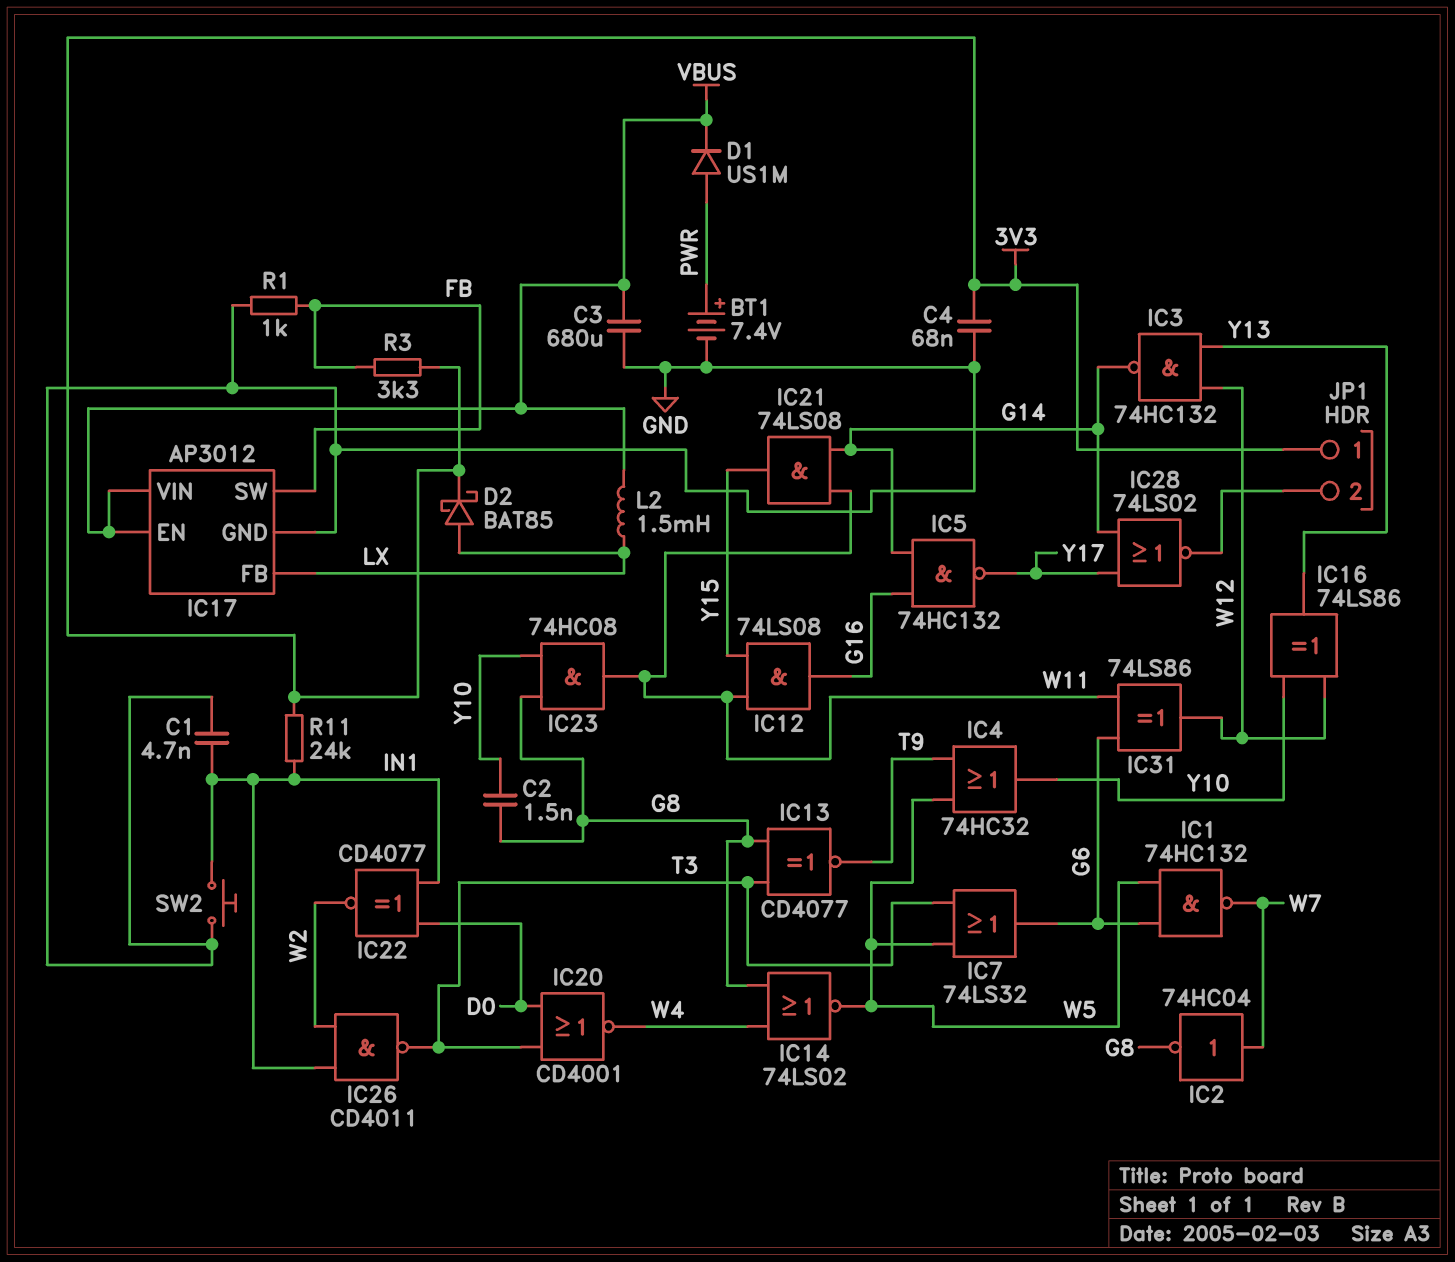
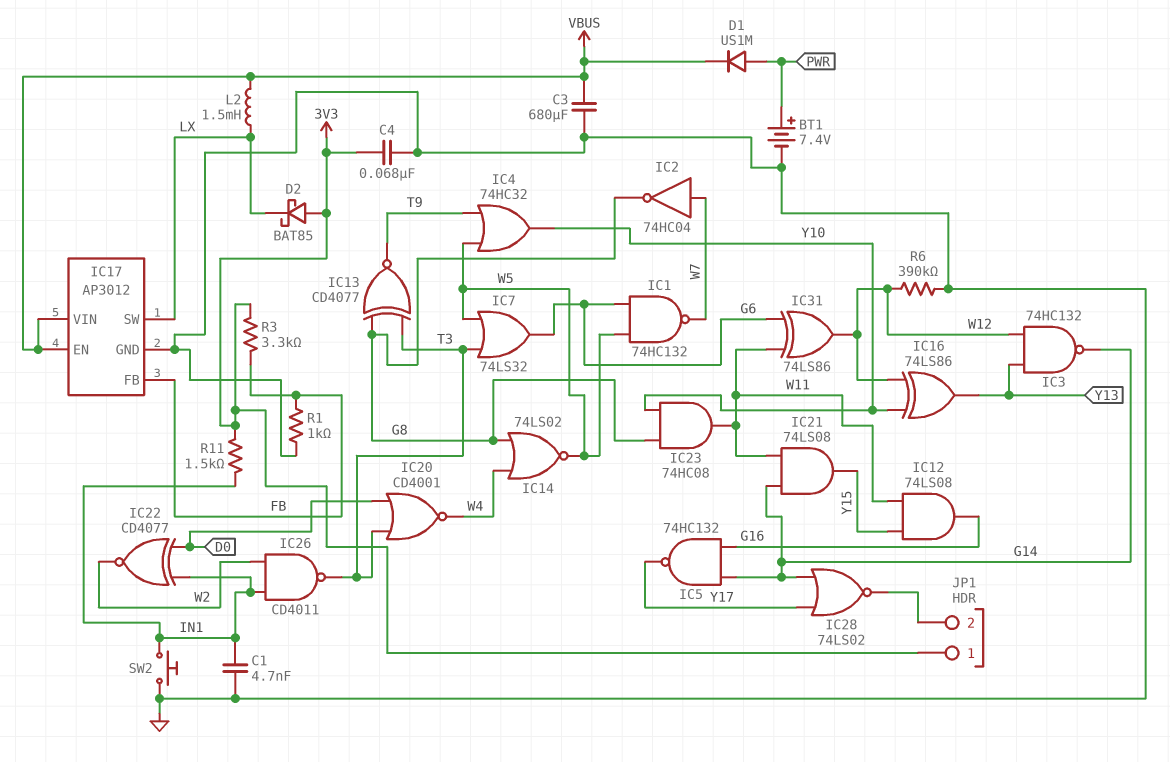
C2: 1.5nF (G8, Y10) -> none
D2: schottky BAT85 (A LX, K 3V3) -> schottky BAT85 (A 3V3, K LX)
IC17 pin FB: LX -> FB
IC17 pin SW: FB -> LX
R6: none -> 390k (GND, W12)
R11: 24k (3V3, IN1) -> 1.5k (3V3, IN1)

